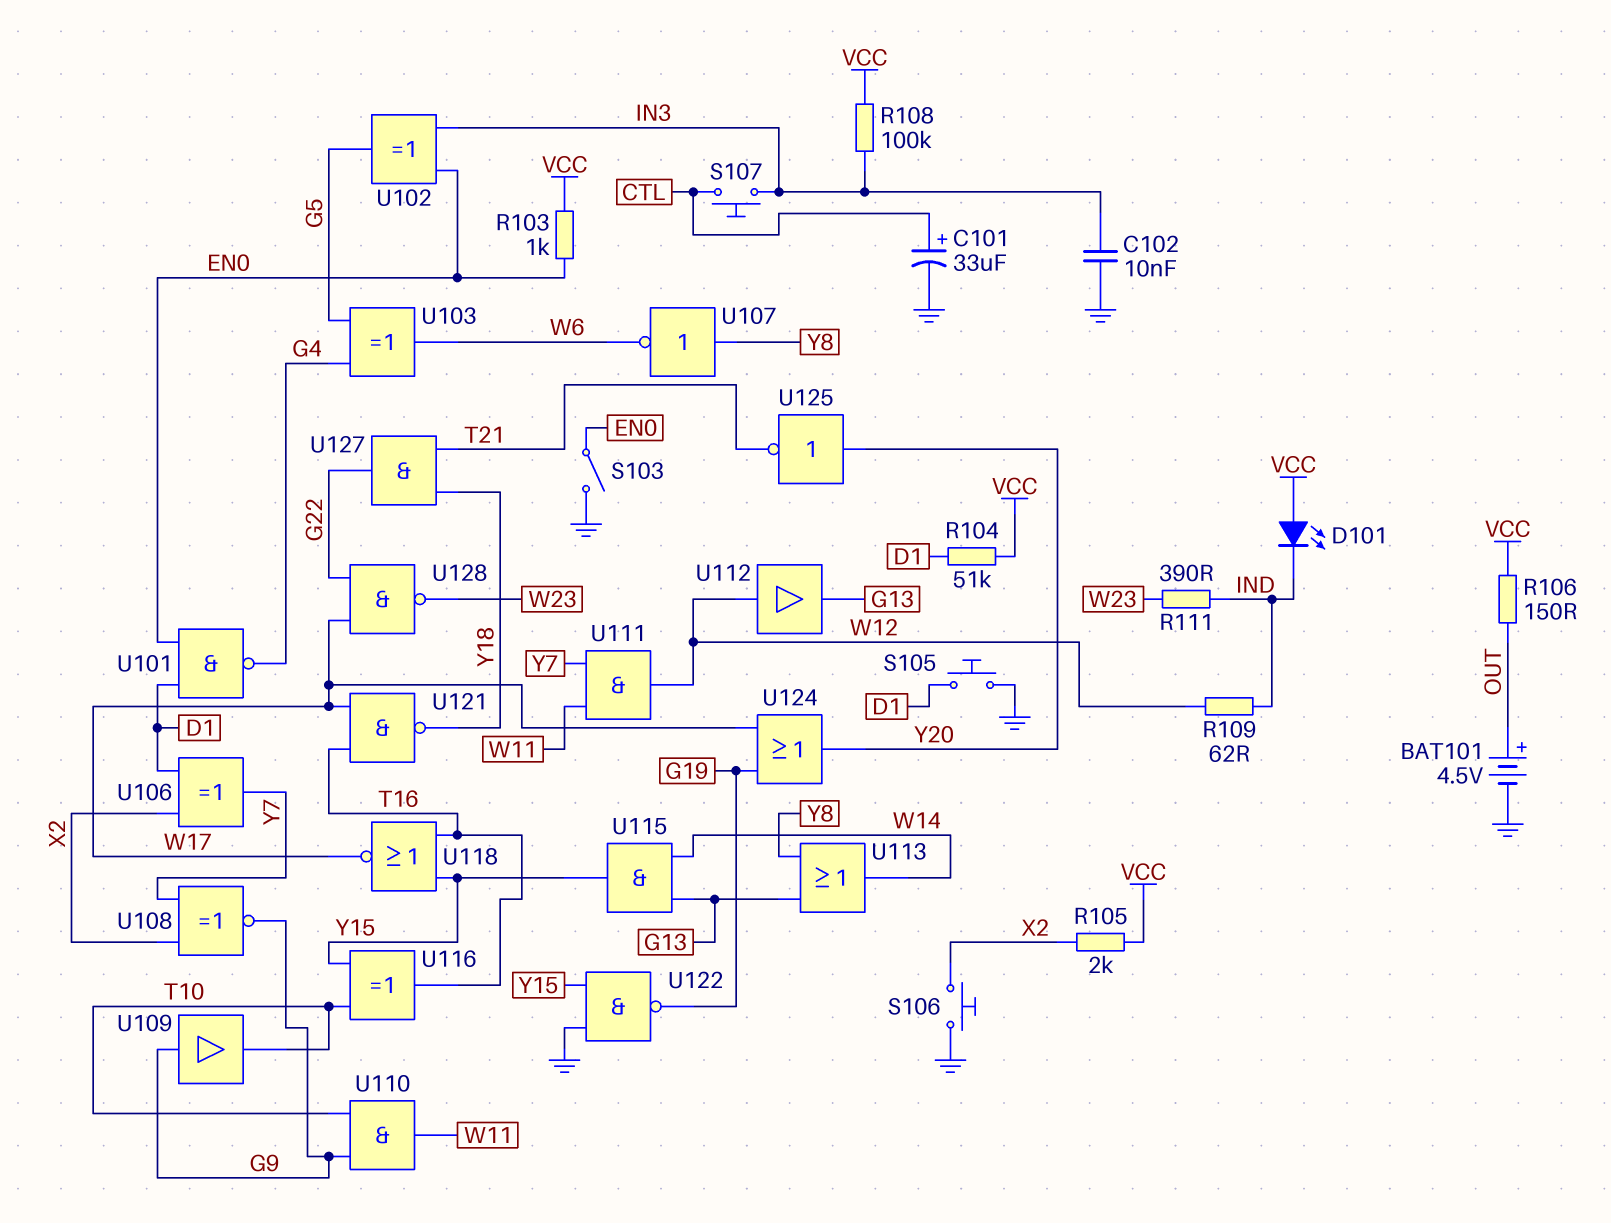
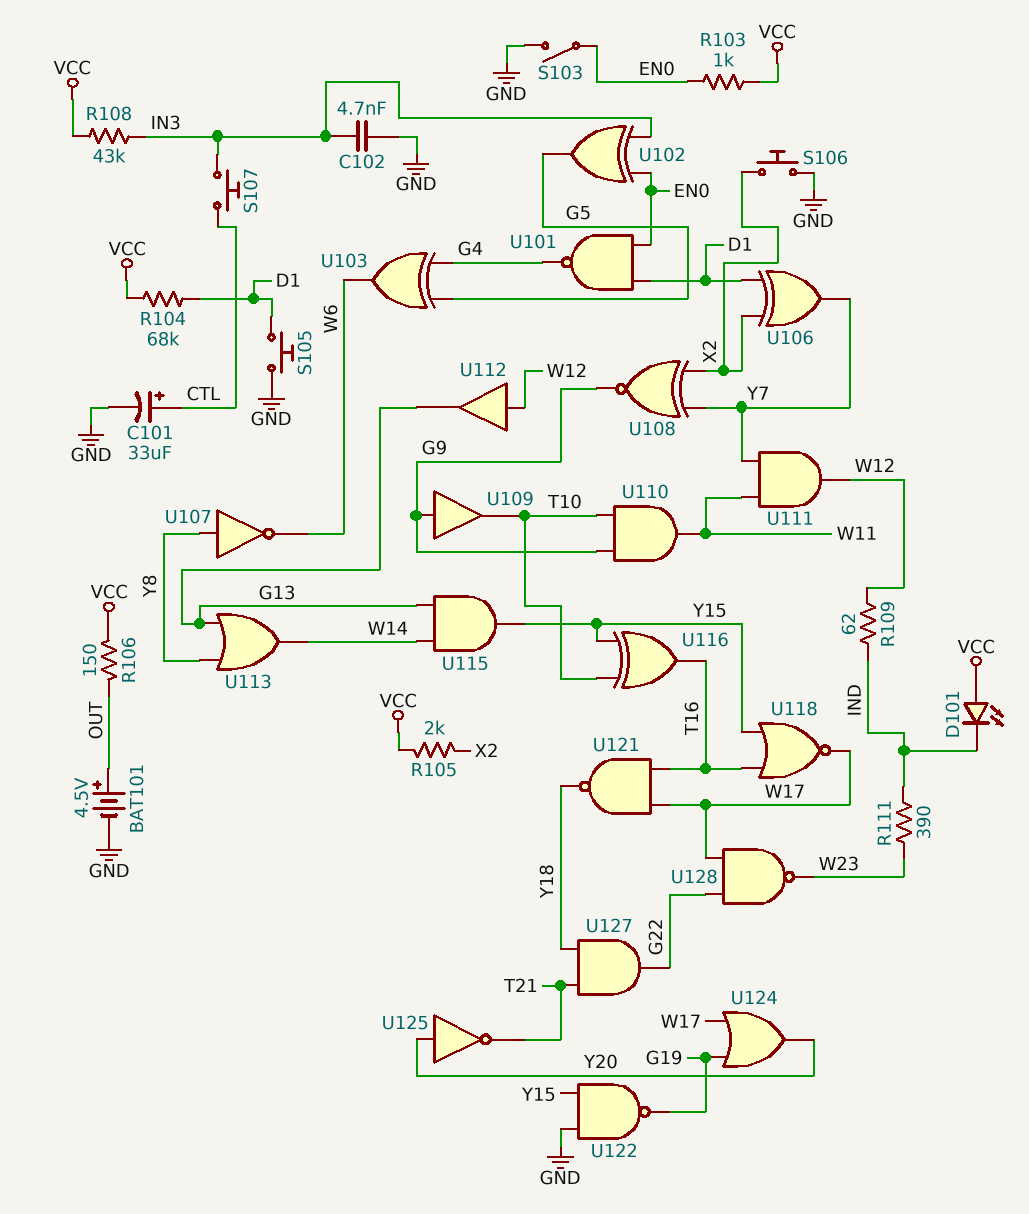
C102: 10nF (GND, IN3) -> 4.7nF (GND, IN3)
R104: 51k (D1, VCC) -> 68k (D1, VCC)
R108: 100k (IN3, VCC) -> 43k (IN3, VCC)

